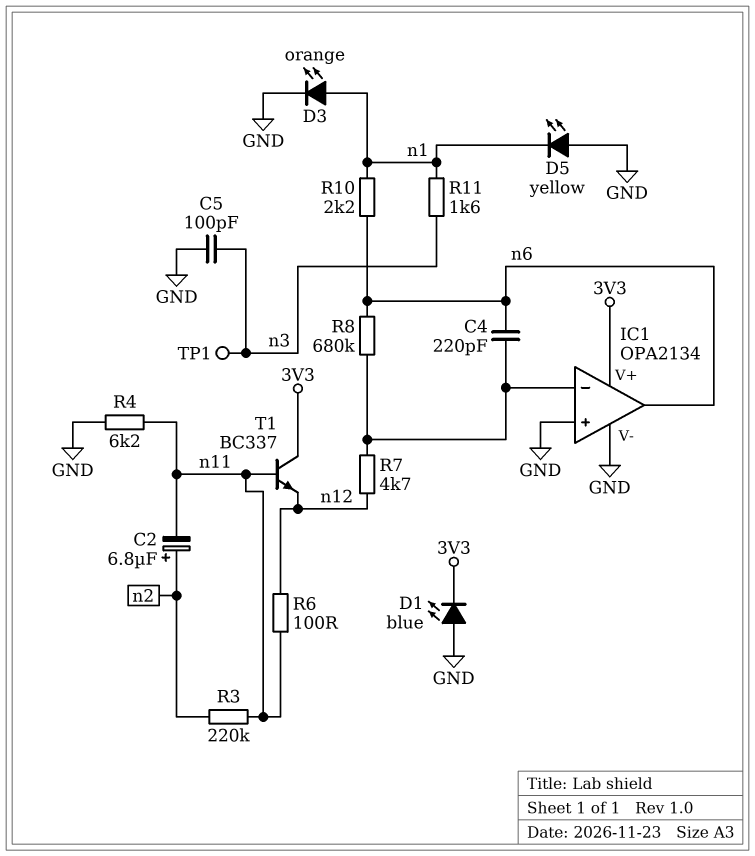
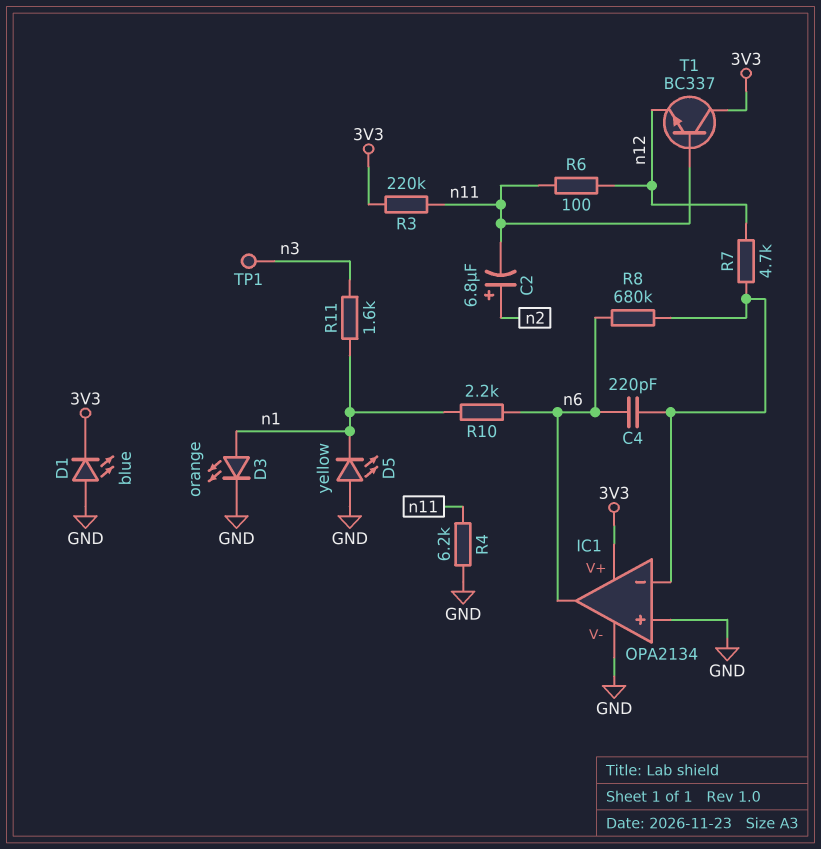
C5: 100pF (GND, n3) -> none
R3: 220k (n2, n11) -> 220k (3V3, n11)

